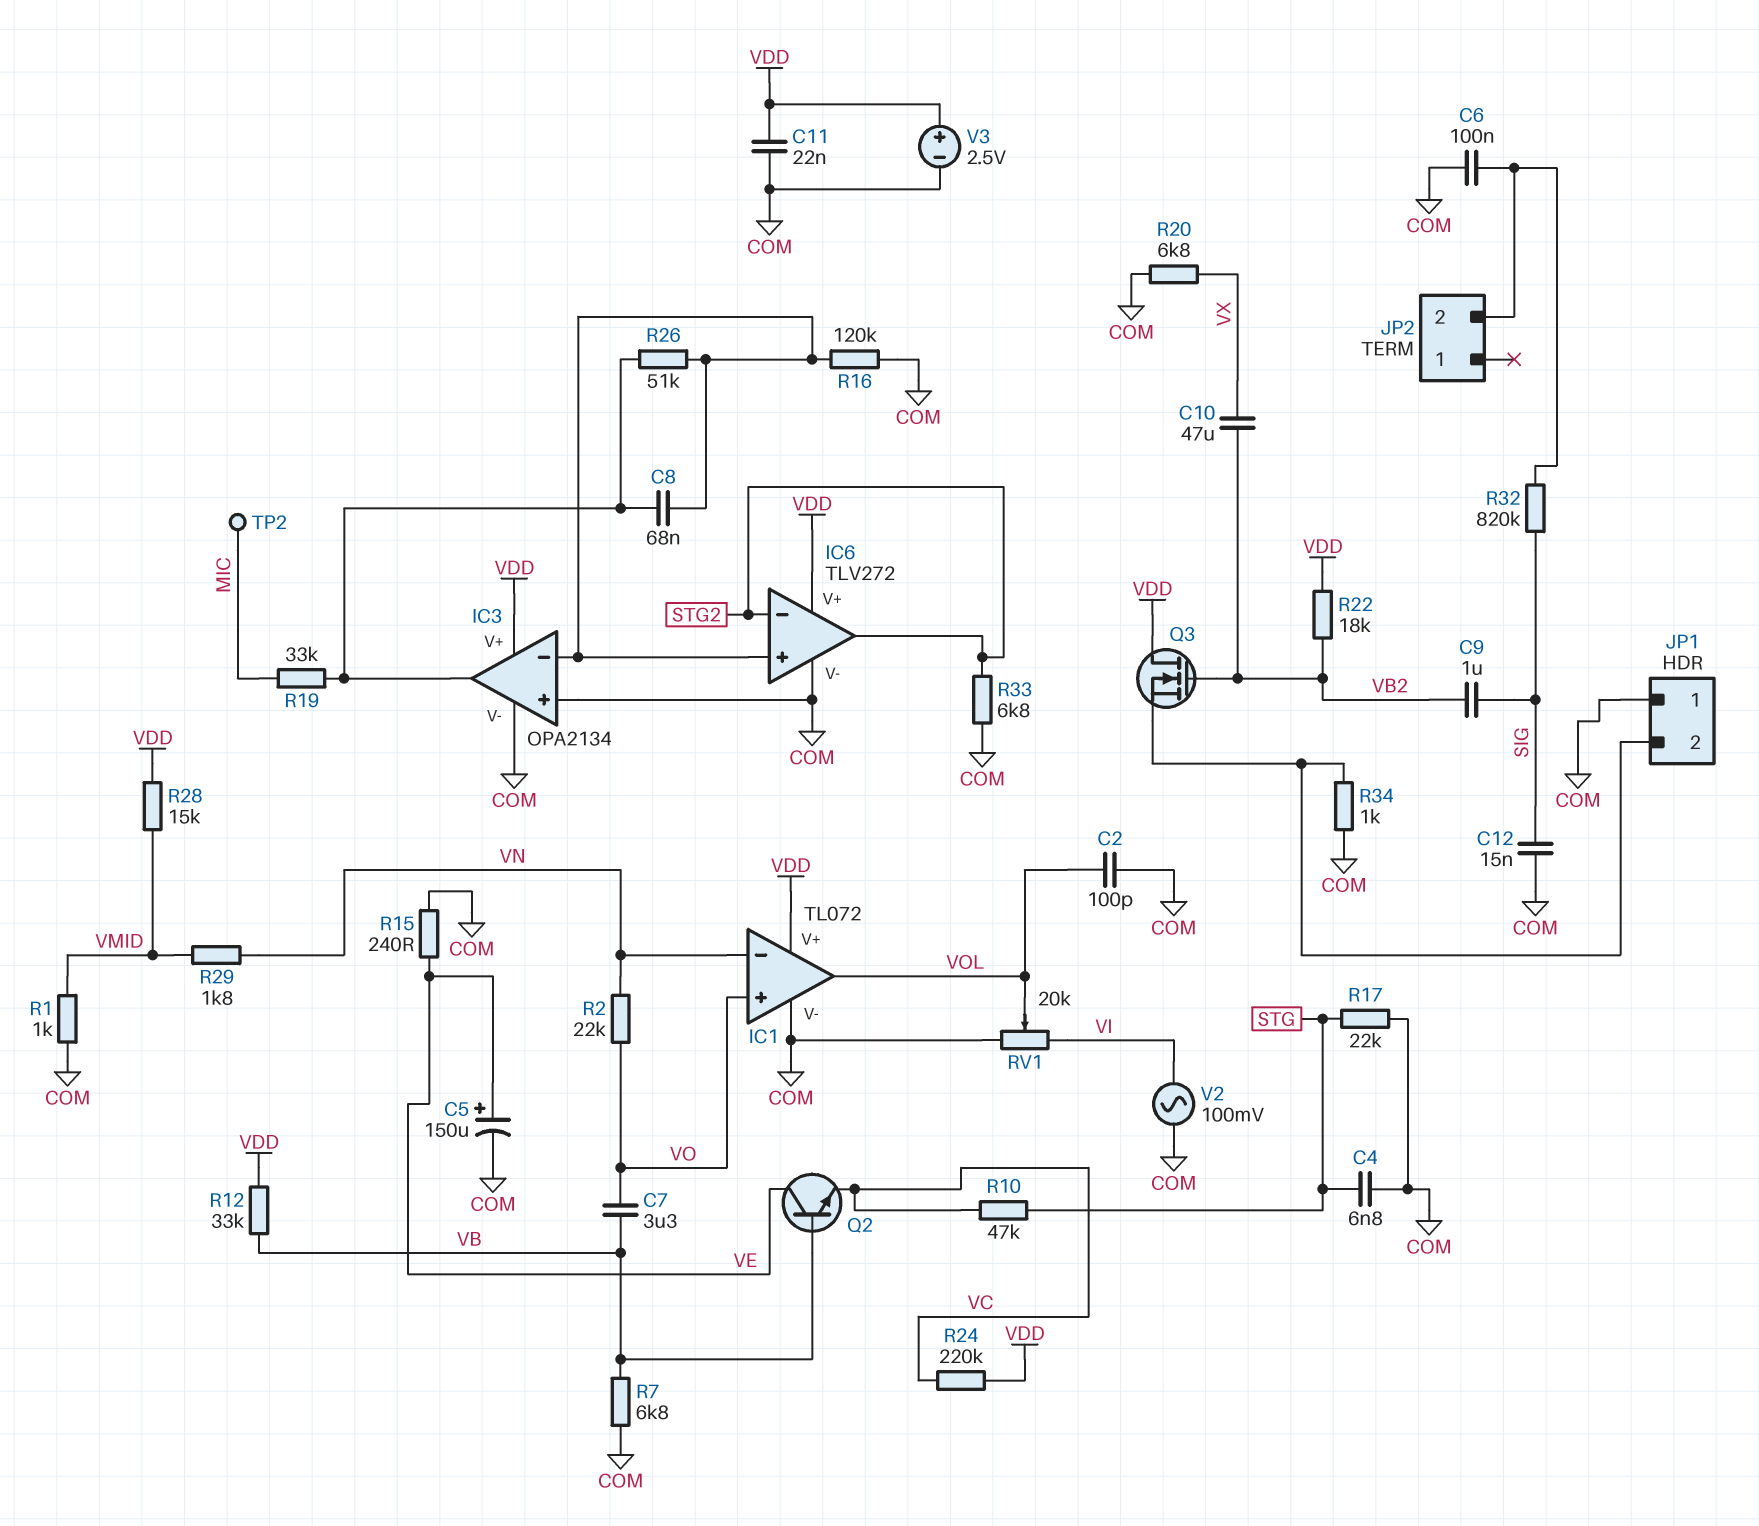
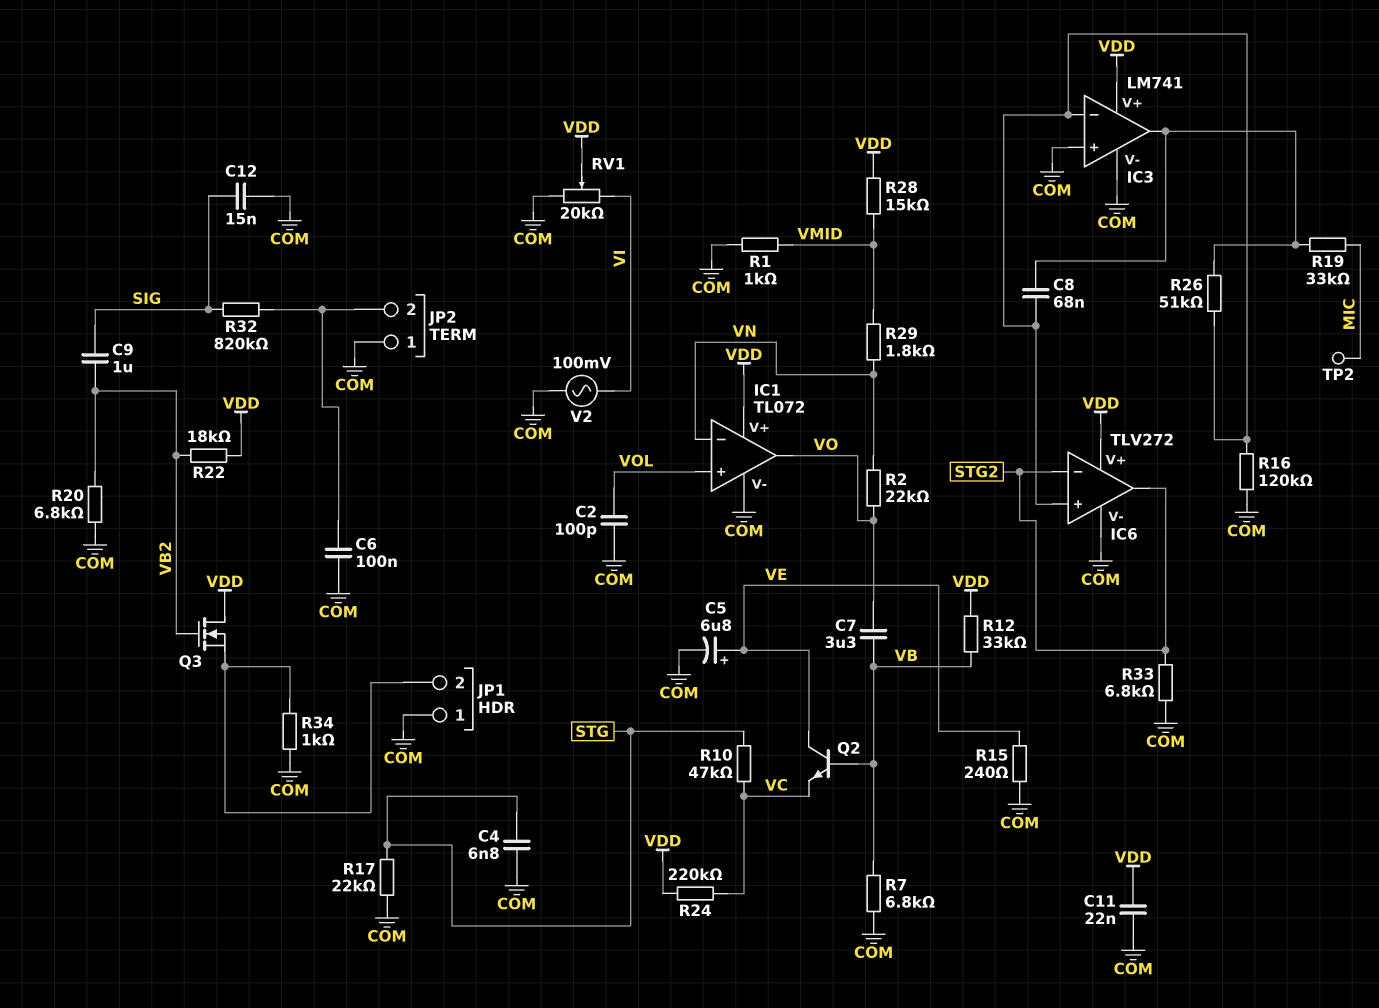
C5: 150uF (plus VE, minus COM) -> 6.8uF (plus VE, minus COM)
C10: 47uF (VB2, VX) -> none
IC1 pin in+: VO -> VOL
IC1 pin out: VOL -> VO
IC3: OPA2134 -> LM741
JP2 pin 1: none -> COM
R20: 6.8k (COM, VX) -> 6.8k (COM, VB2)
RV1: 20k (COM, VI, wiper VOL) -> 20k (COM, VI, wiper VDD)
V3: 2.5V (plus VDD, minus COM) -> none

